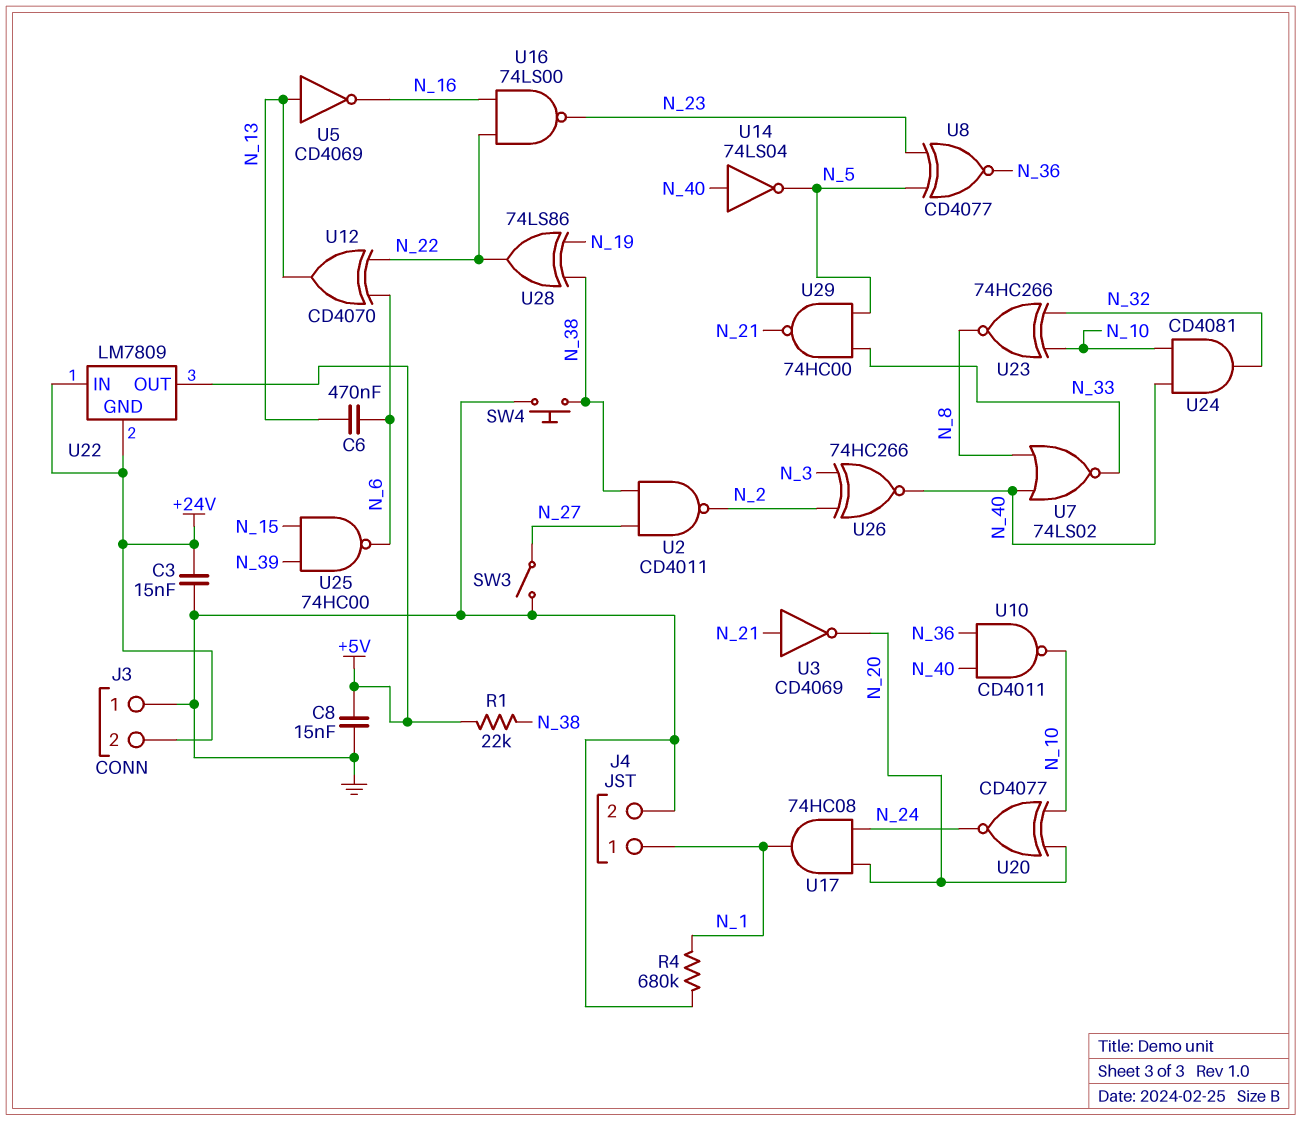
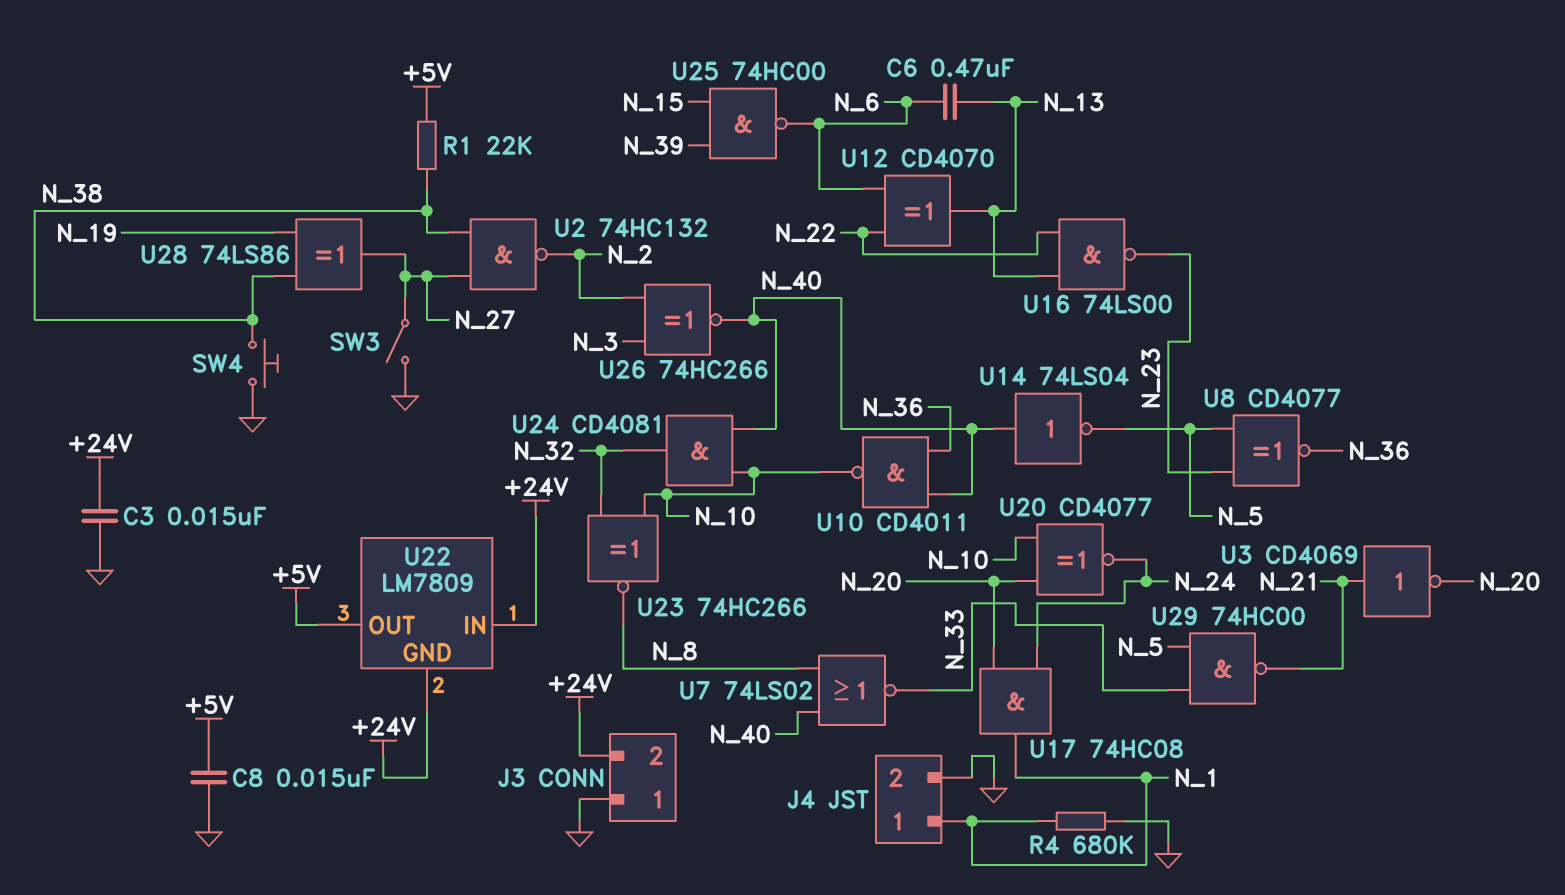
U2: NAND CD4011 (in N_27, in N_38, out N_2) -> NAND 74HC132 (in N_27, in N_38, out N_2)
U5: NOT CD4069 (in N_13, out N_16) -> none
U16: NAND 74LS00 (in N_16, in N_22, out N_23) -> NAND 74LS00 (in N_13, in N_22, out N_23)
U28: XOR 74LS86 (in N_19, in N_38, out N_22) -> XOR 74LS86 (in N_19, in N_38, out N_27)

